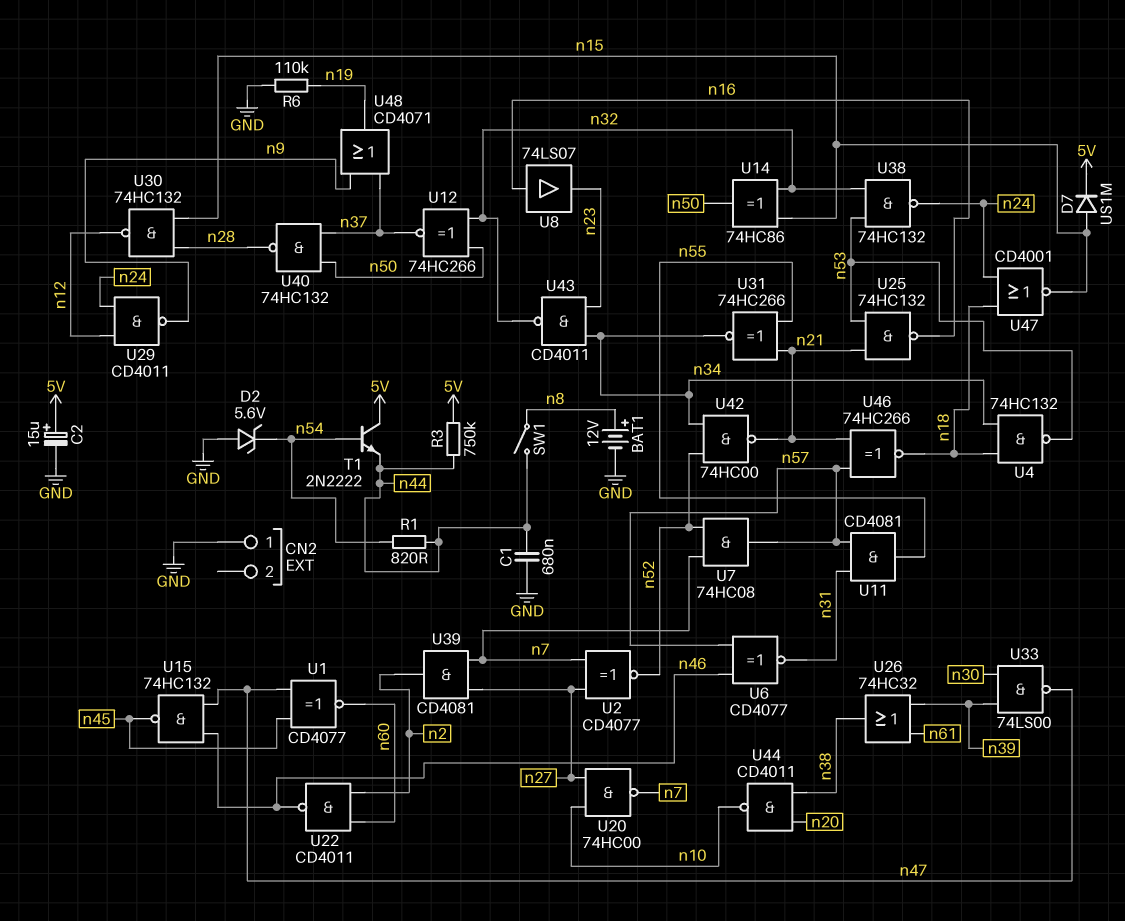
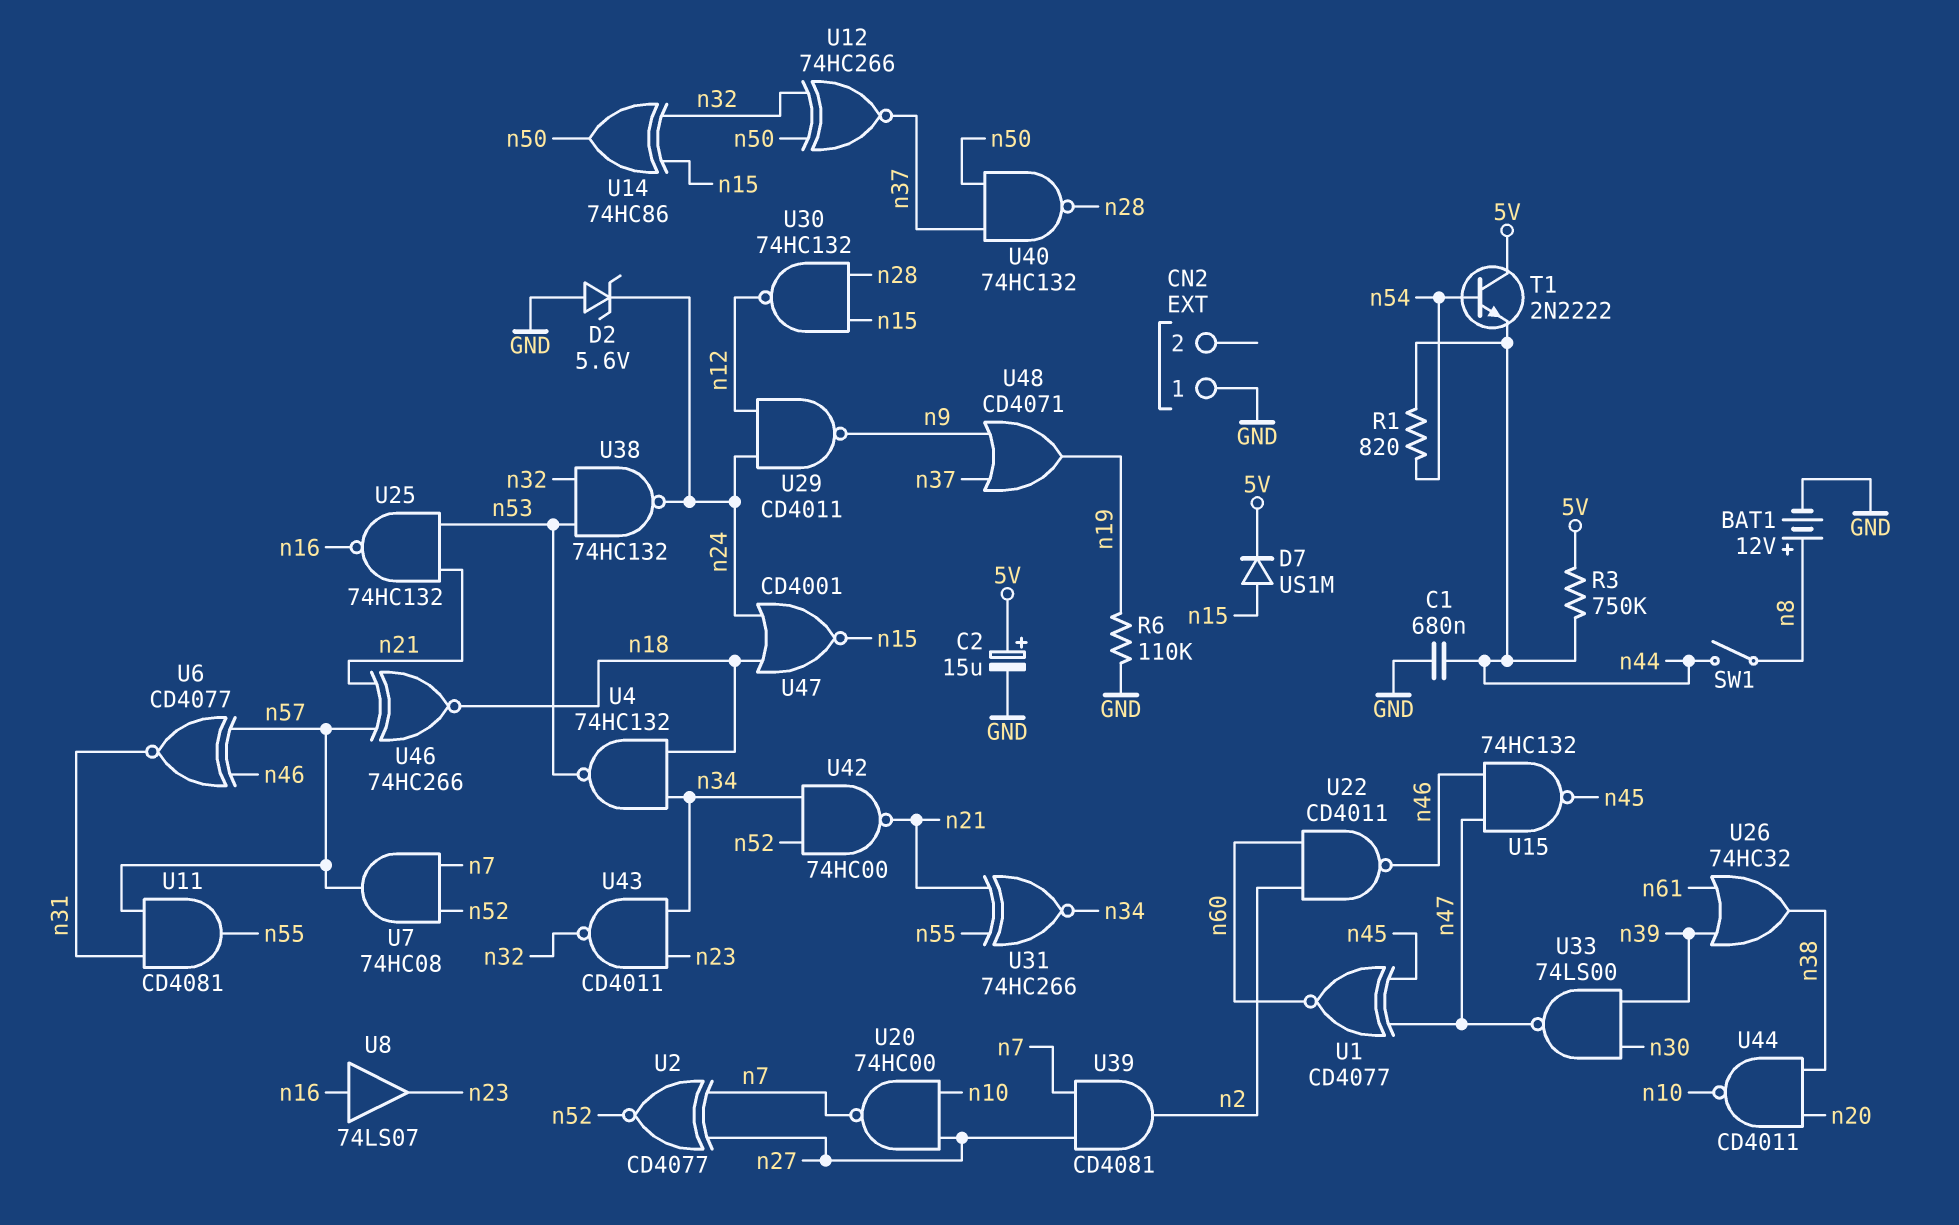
D2: zener 5.6V (A GND, K n54) -> zener 5.6V (A GND, K n24)

